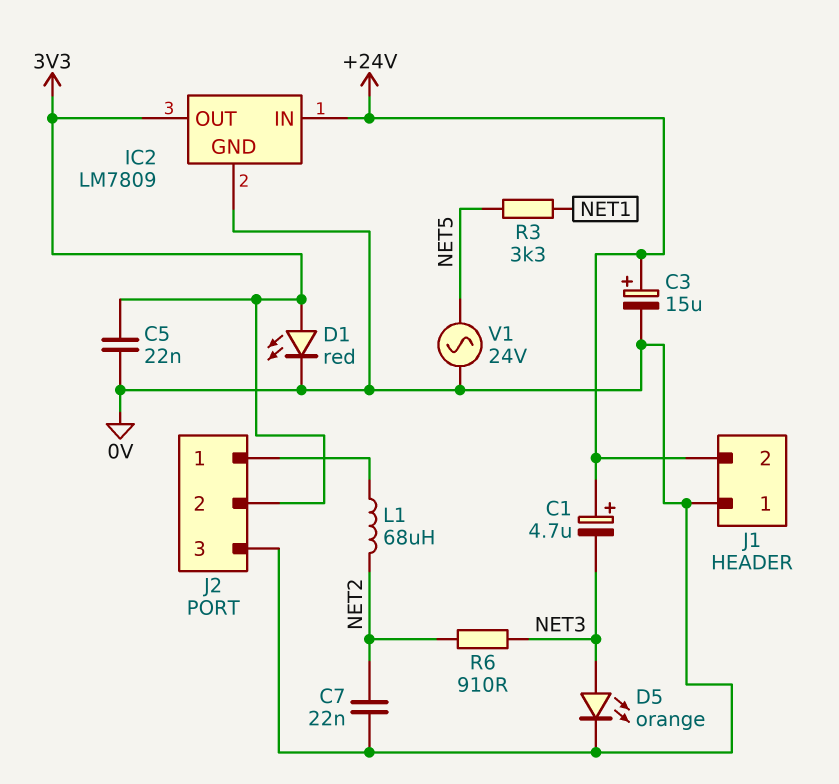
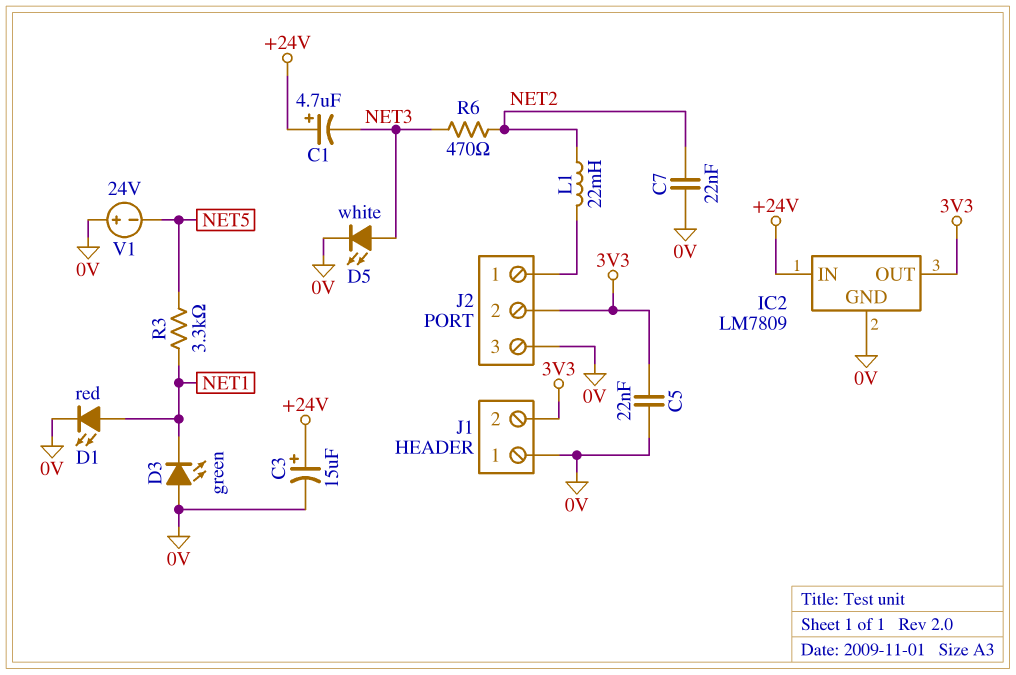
D1: LED red (A 3V3, K 0V) -> LED red (A NET1, K 0V)
D3: none -> LED green (A 0V, K NET1)
D5: LED orange (A NET3, K 0V) -> LED white (A NET3, K 0V)
J1 pin 2: +24V -> 3V3
L1: 68uH (J2/1, NET2) -> 22mH (J2/1, NET2)
R6: 910 (NET2, NET3) -> 470 (NET2, NET3)
V1: AC 24V (0V, NET5) -> 24V (plus 0V, minus NET5)

